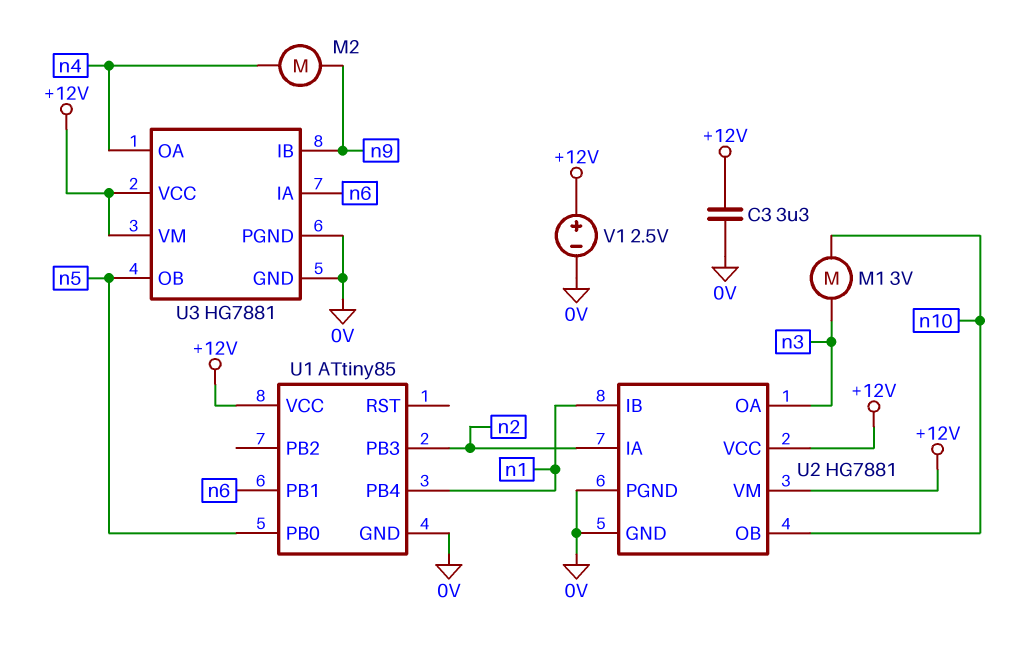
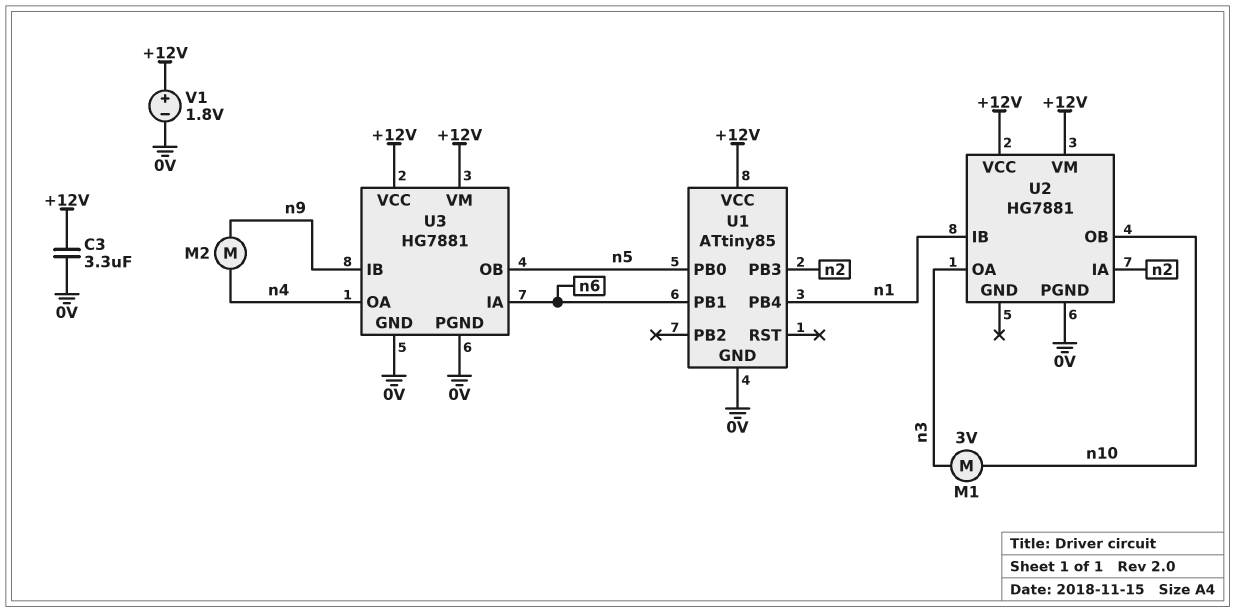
U2 pin GND: 0V -> none
V1: 2.5V (plus +12V, minus 0V) -> 1.8V (plus +12V, minus 0V)

